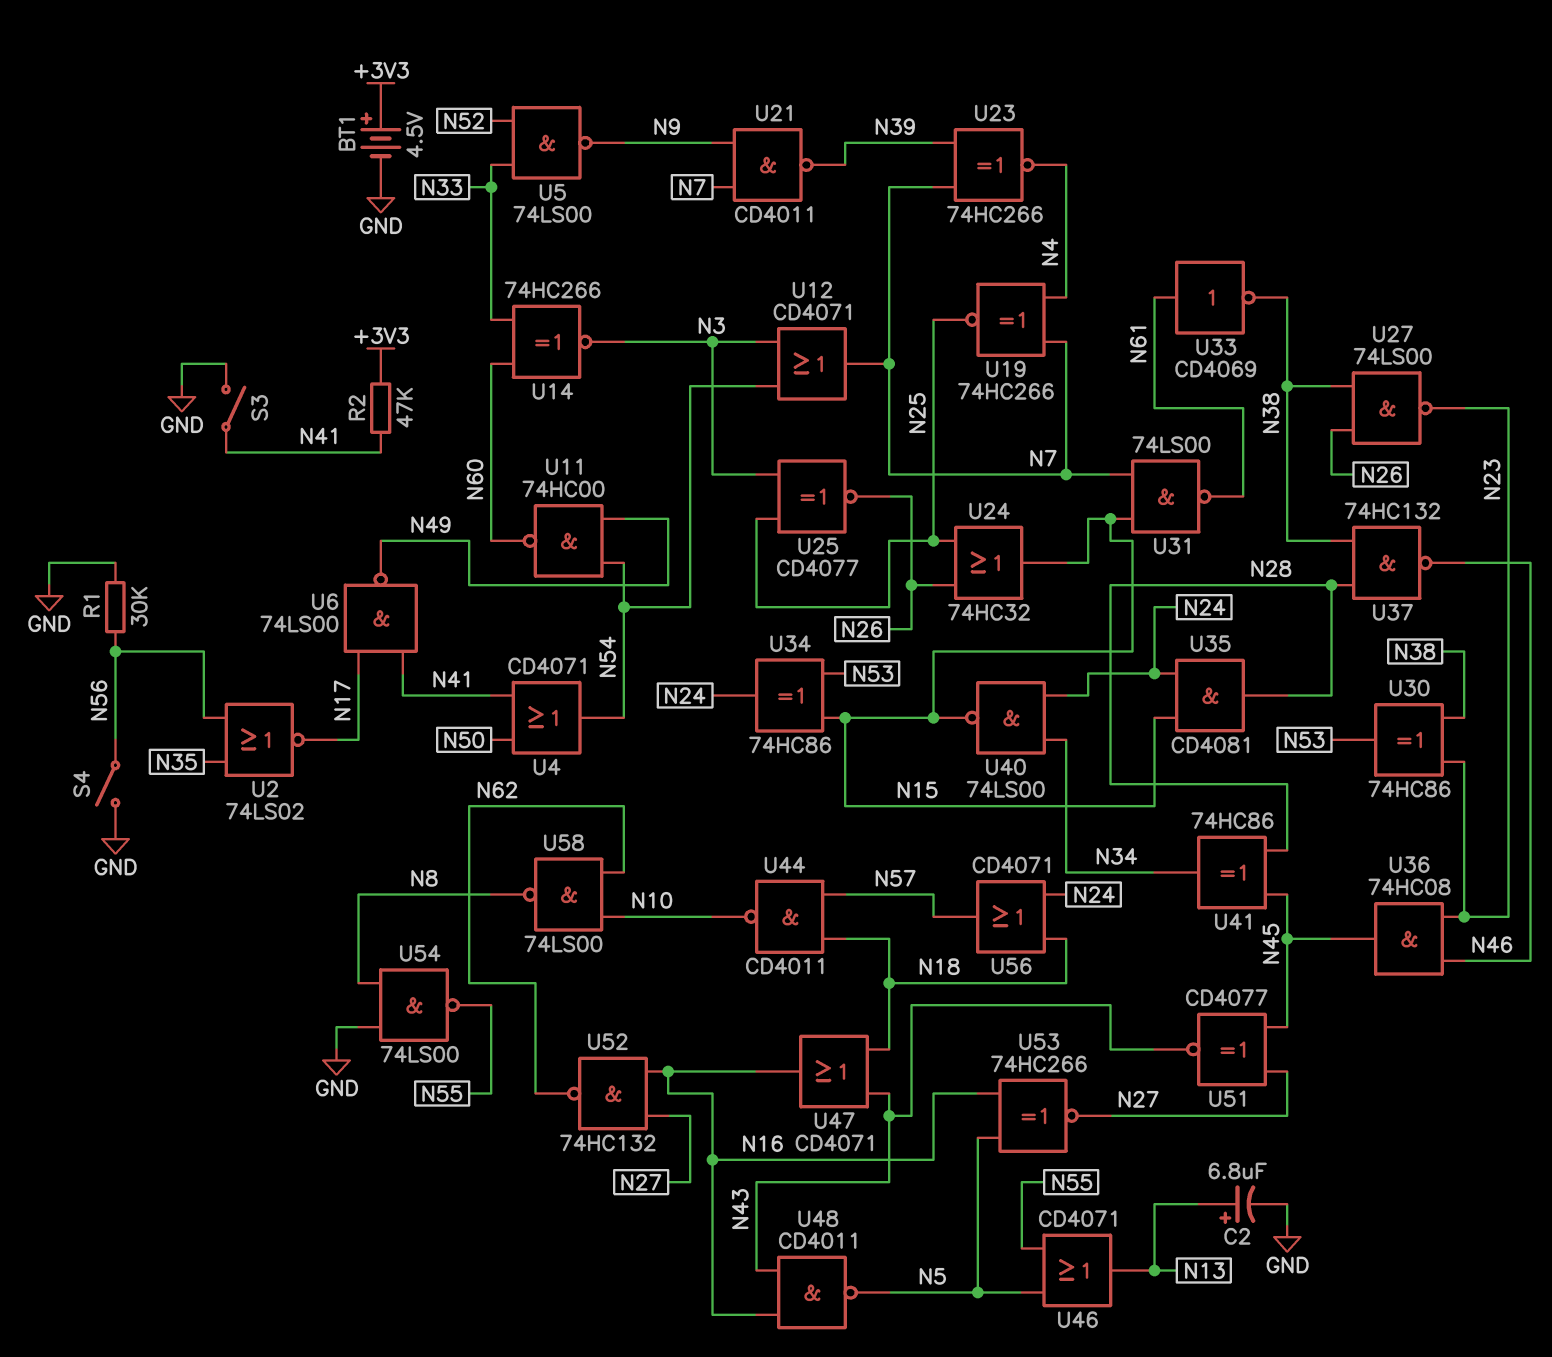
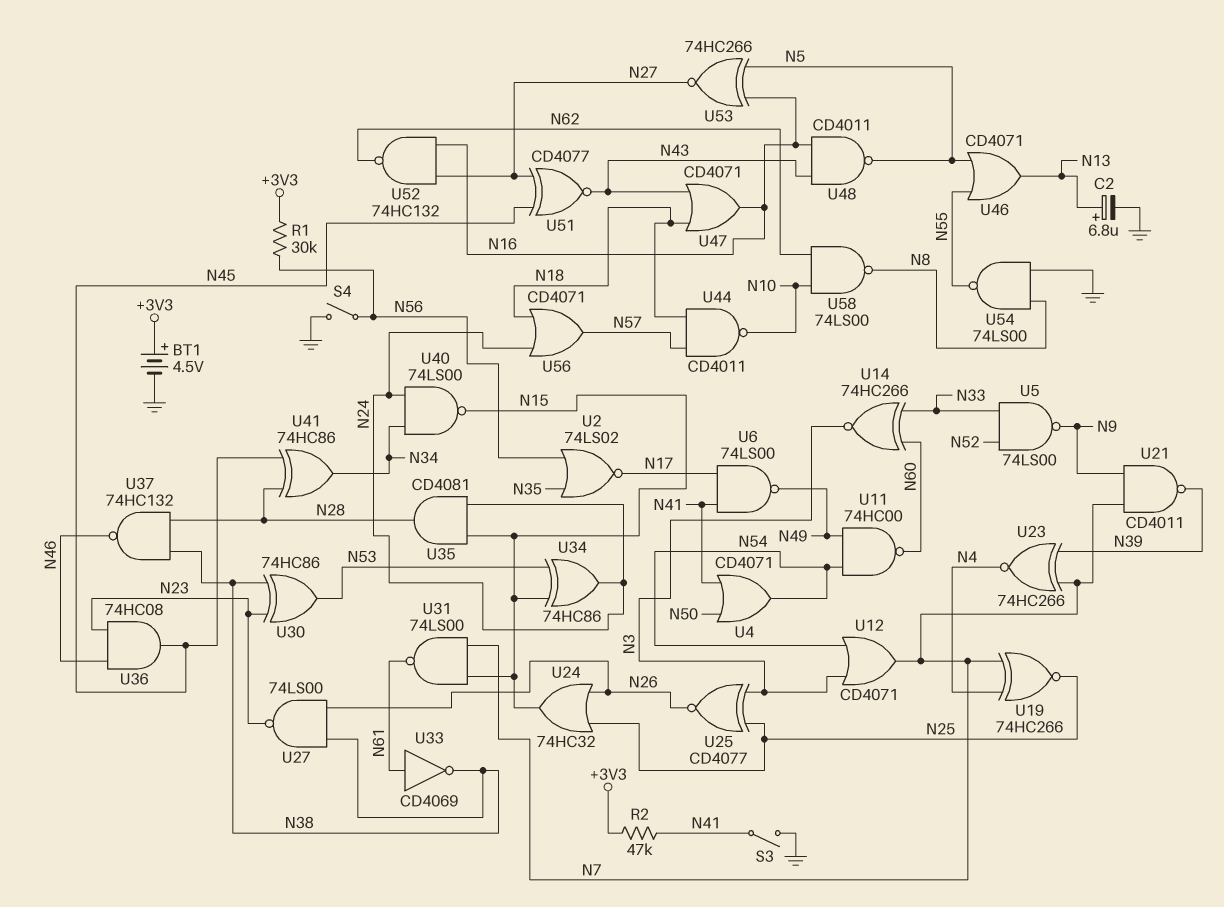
R1: 30k (GND, N56) -> 30k (+3V3, N56)

